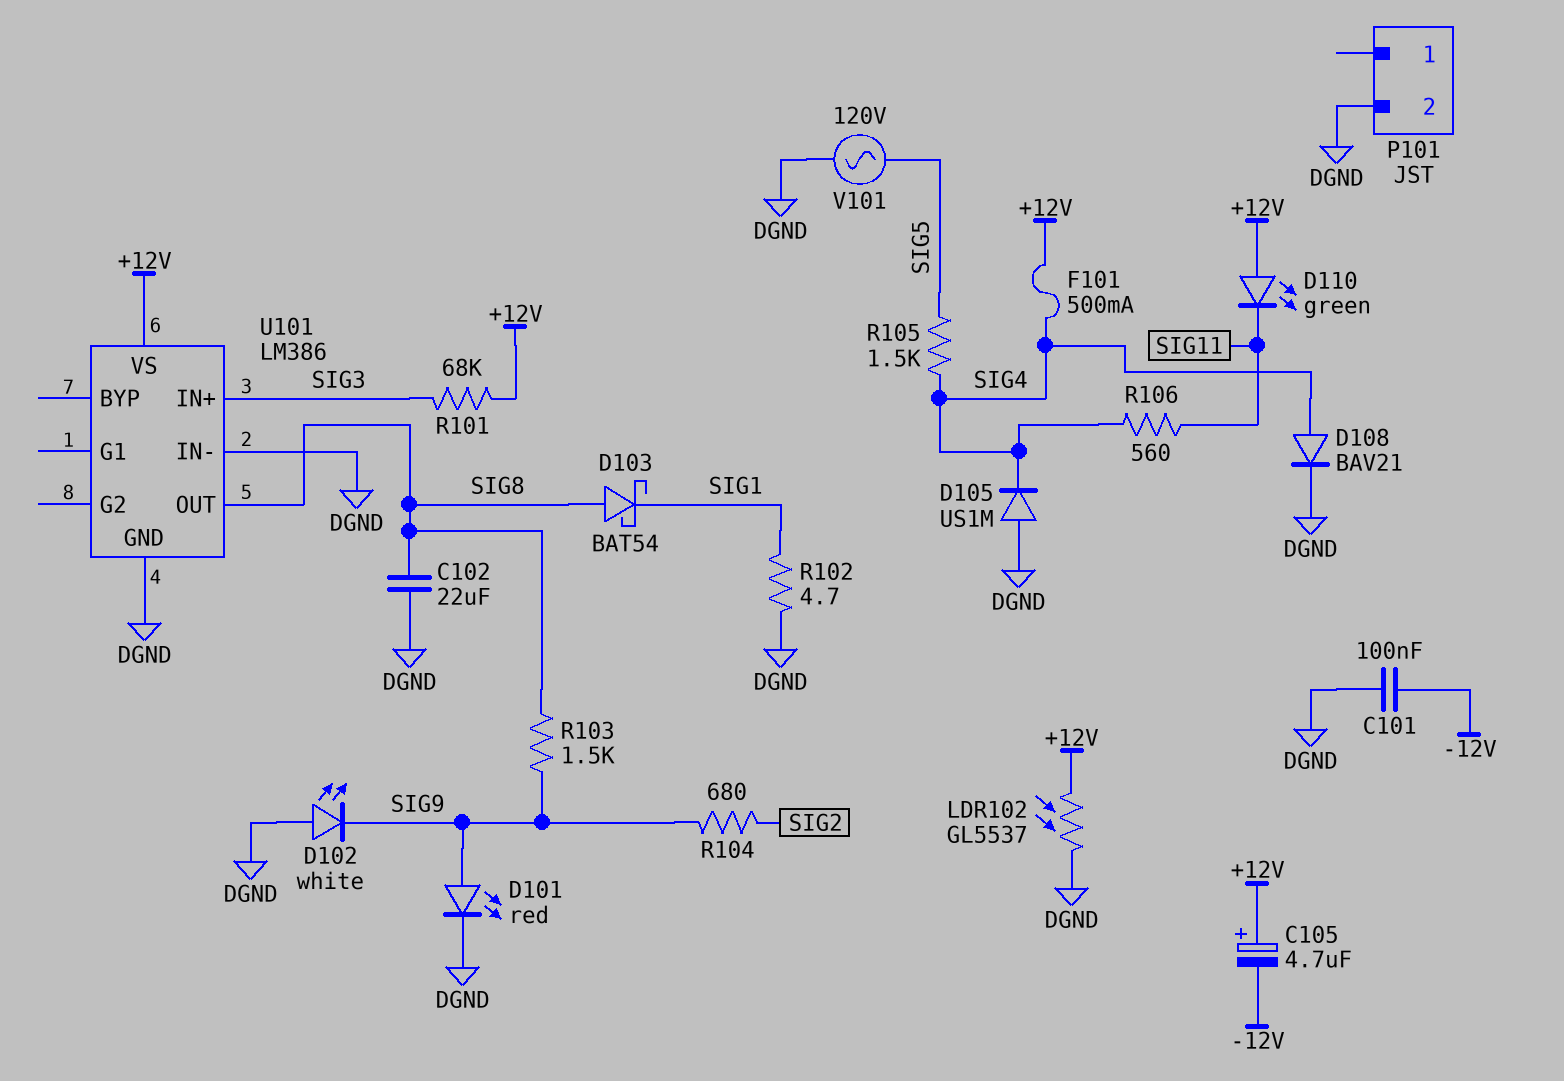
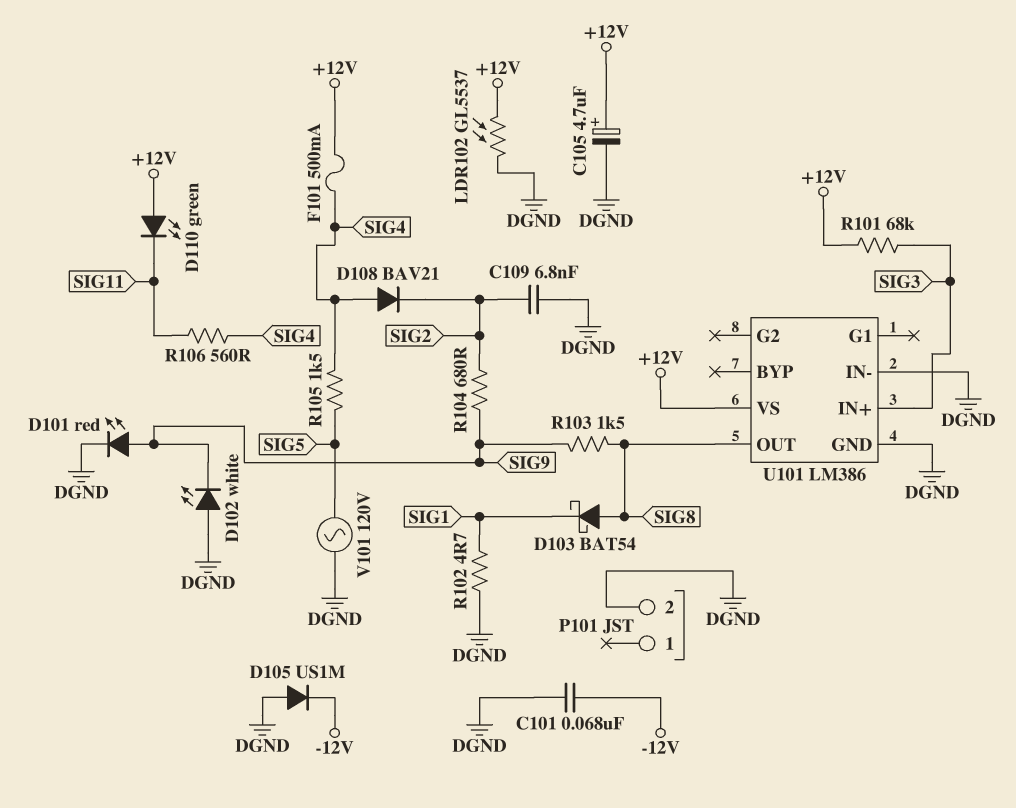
C101: 100nF (-12V, DGND) -> 68nF (-12V, DGND)
C102: 22uF (DGND, SIG8) -> none
C105: 4.7uF (plus +12V, minus -12V) -> 4.7uF (plus +12V, minus DGND)
C109: none -> 6.8nF (DGND, SIG2)
D105: diode US1M (A DGND, K SIG4) -> diode US1M (A DGND, K -12V)
D108: diode BAV21 (A SIG4, K DGND) -> diode BAV21 (A SIG4, K SIG2)

